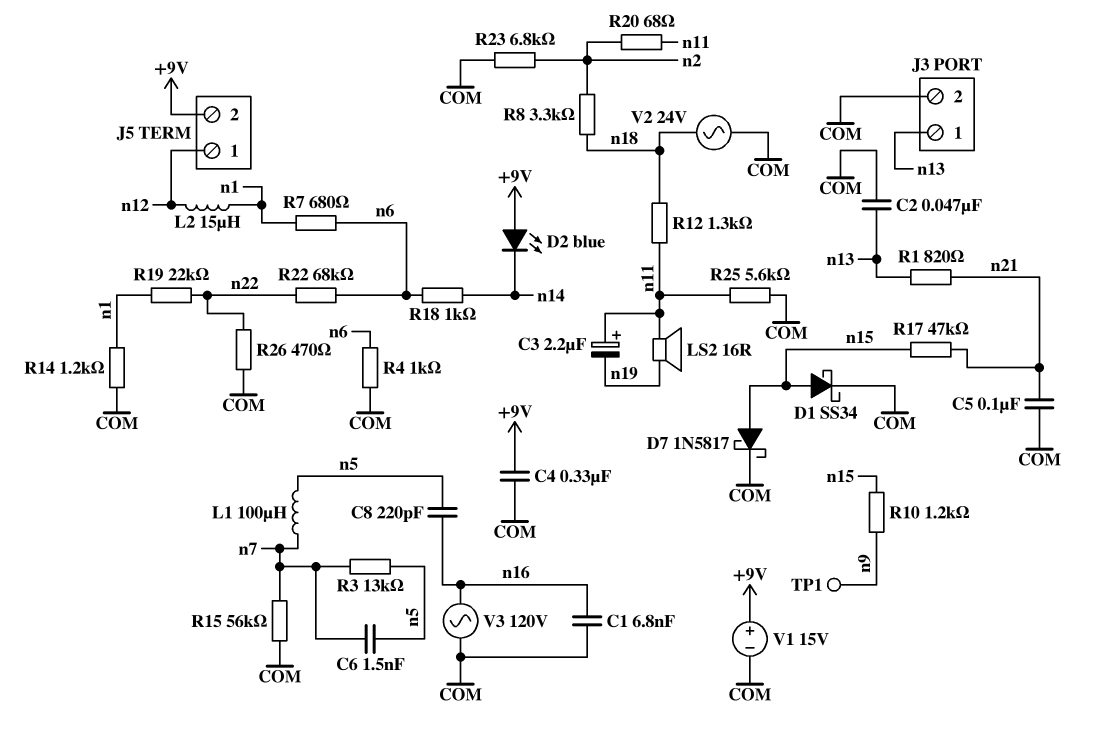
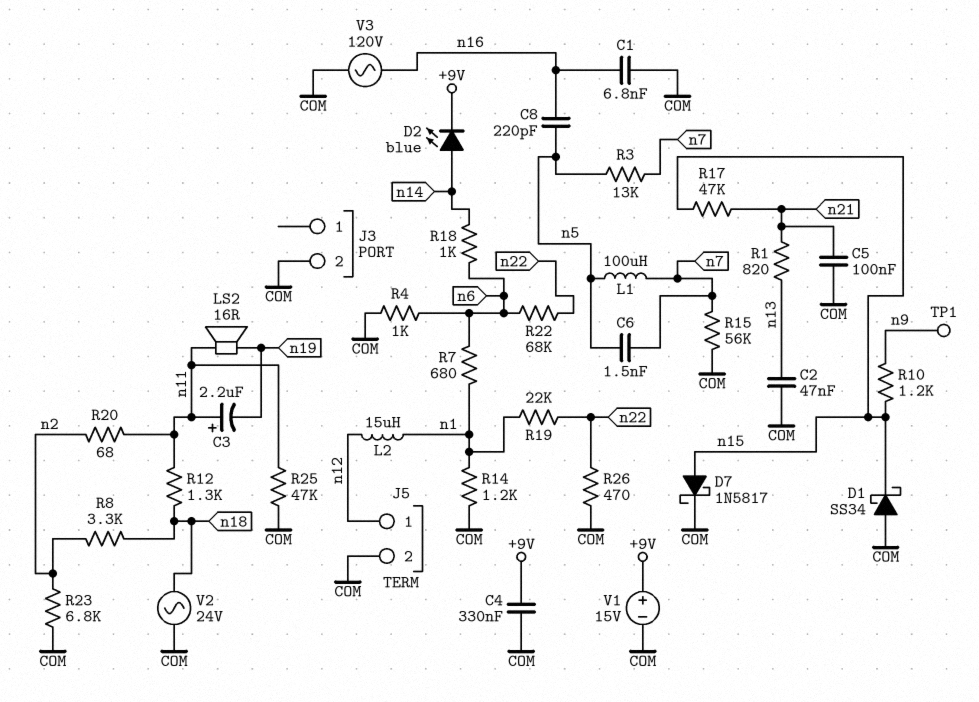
D1: schottky SS34 (A n15, K COM) -> schottky SS34 (A COM, K n15)
D2: LED blue (A +9V, K n14) -> LED blue (A n14, K +9V)
J3 pin 1: n13 -> none
J5 pin 2: +9V -> COM
R25: 5.6k (COM, n11) -> 47k (COM, n11)

